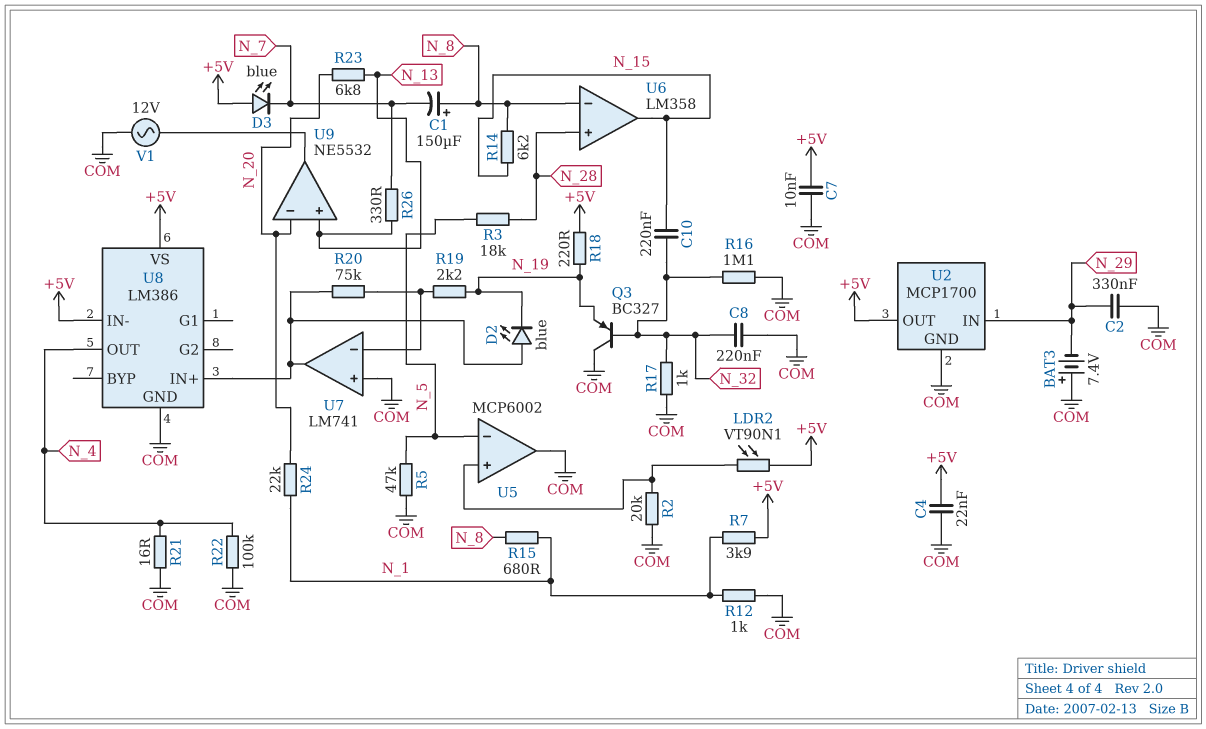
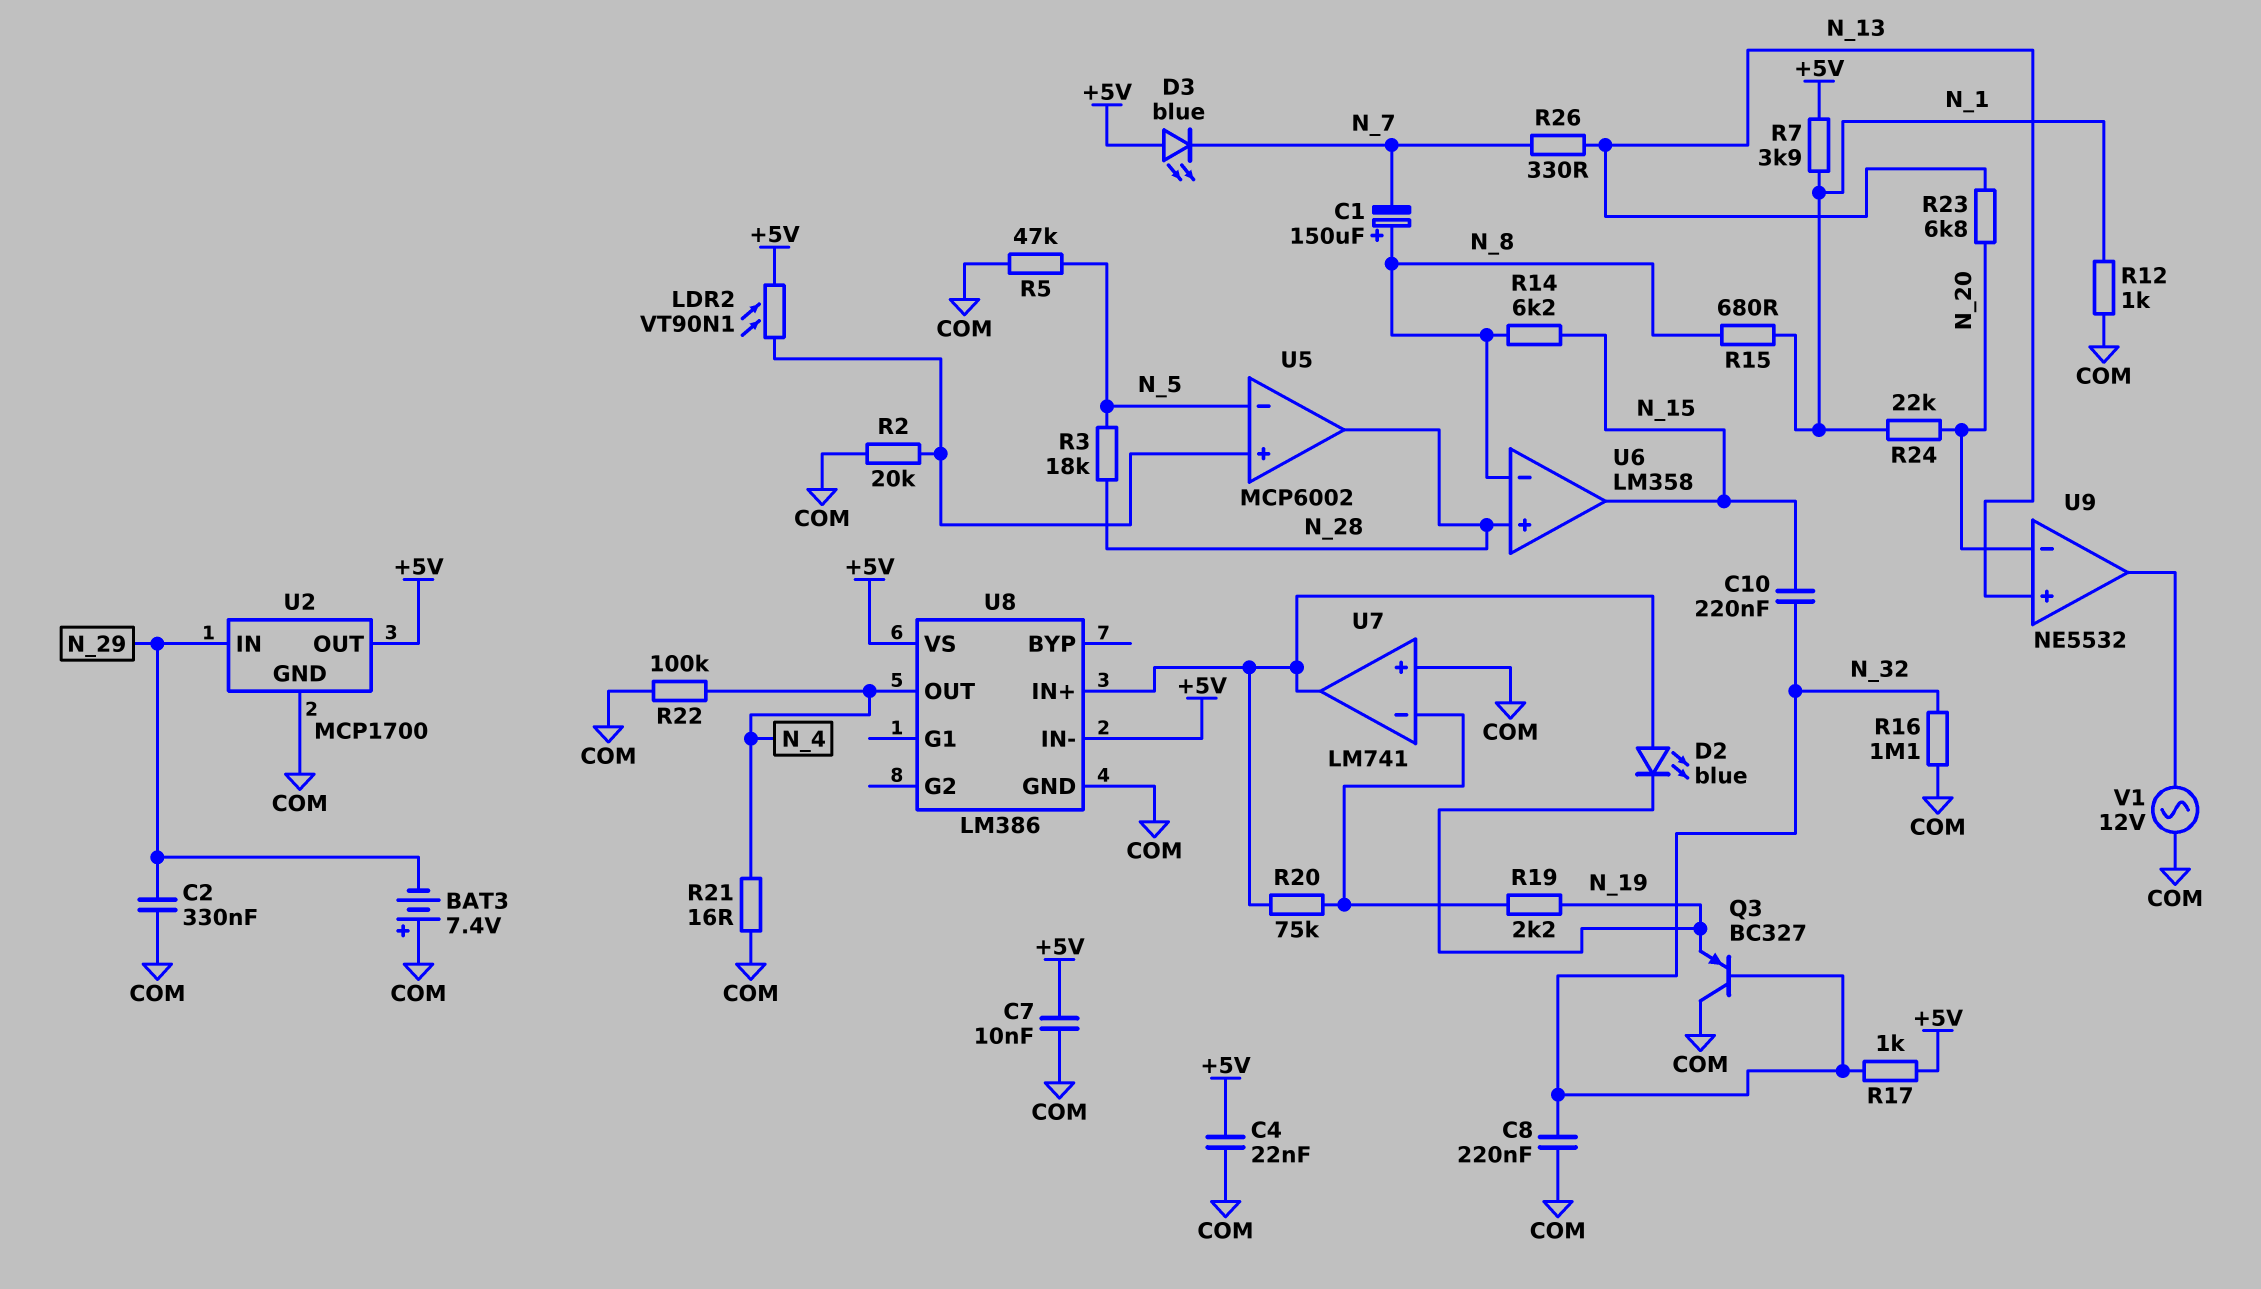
R17: 1k (COM, N_32) -> 1k (+5V, N_32)
R18: 220 (+5V, N_19) -> none
U5 pin out: COM -> N_28

